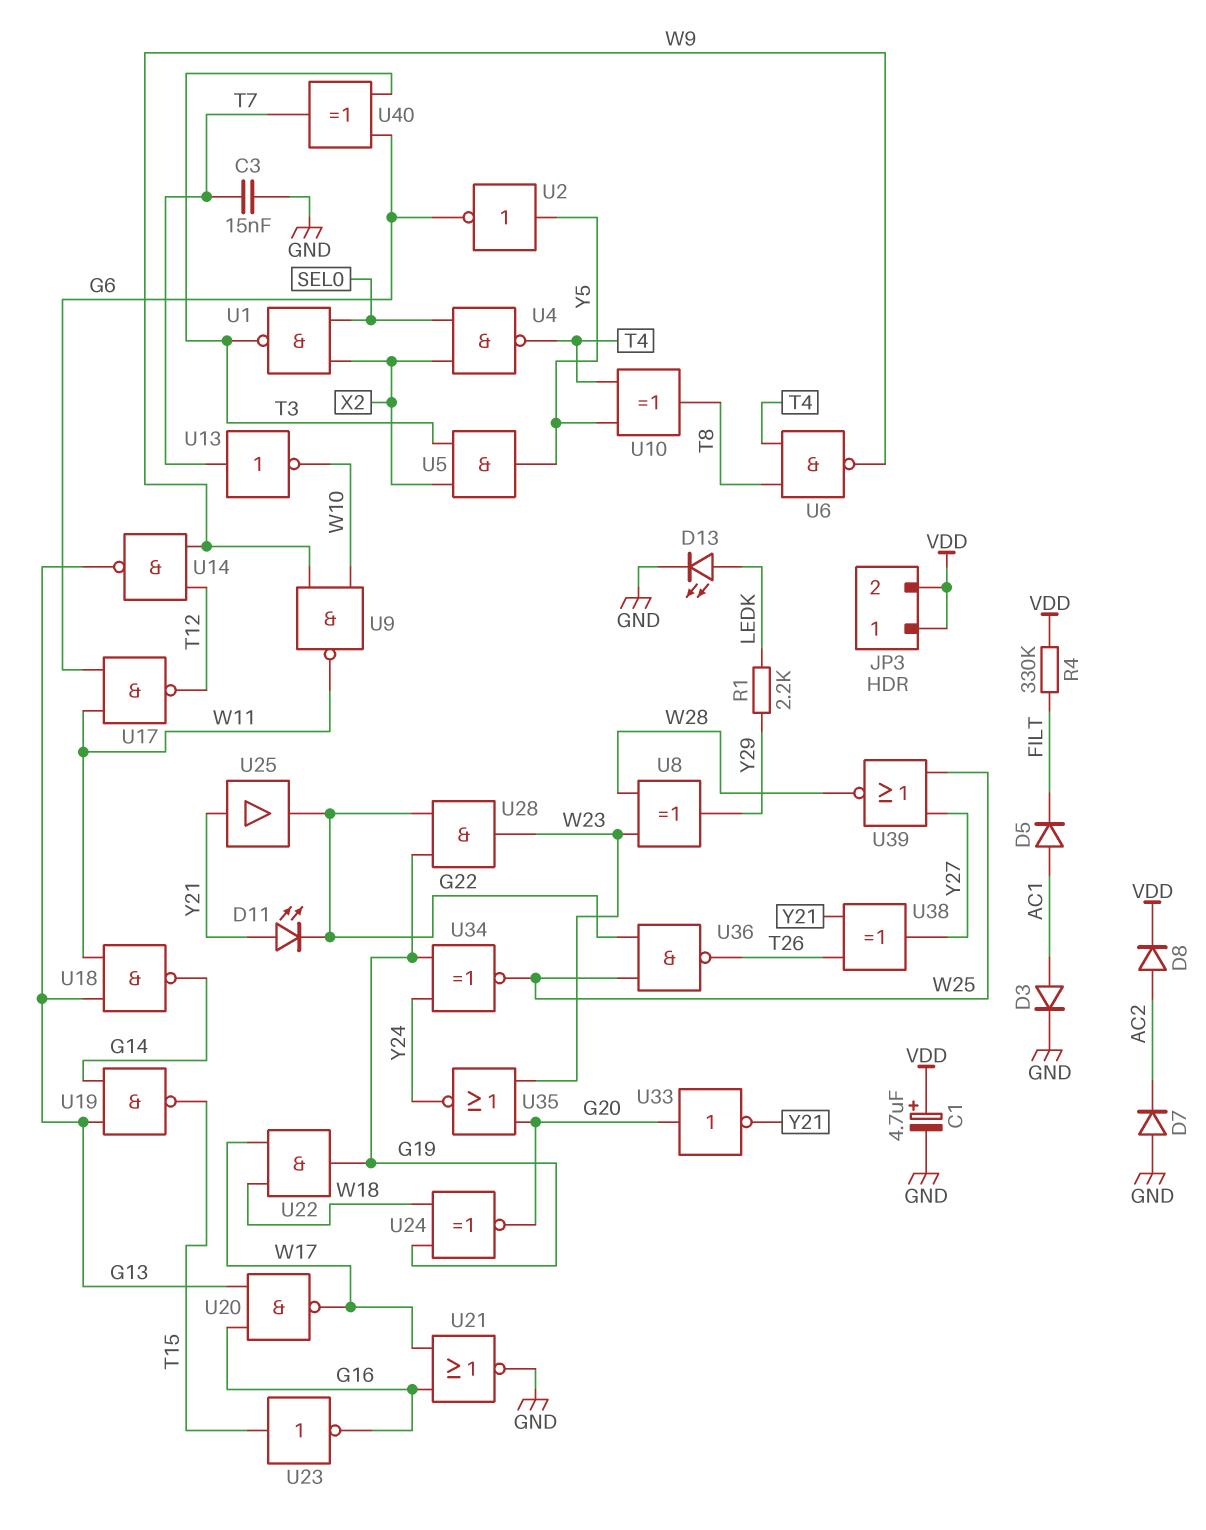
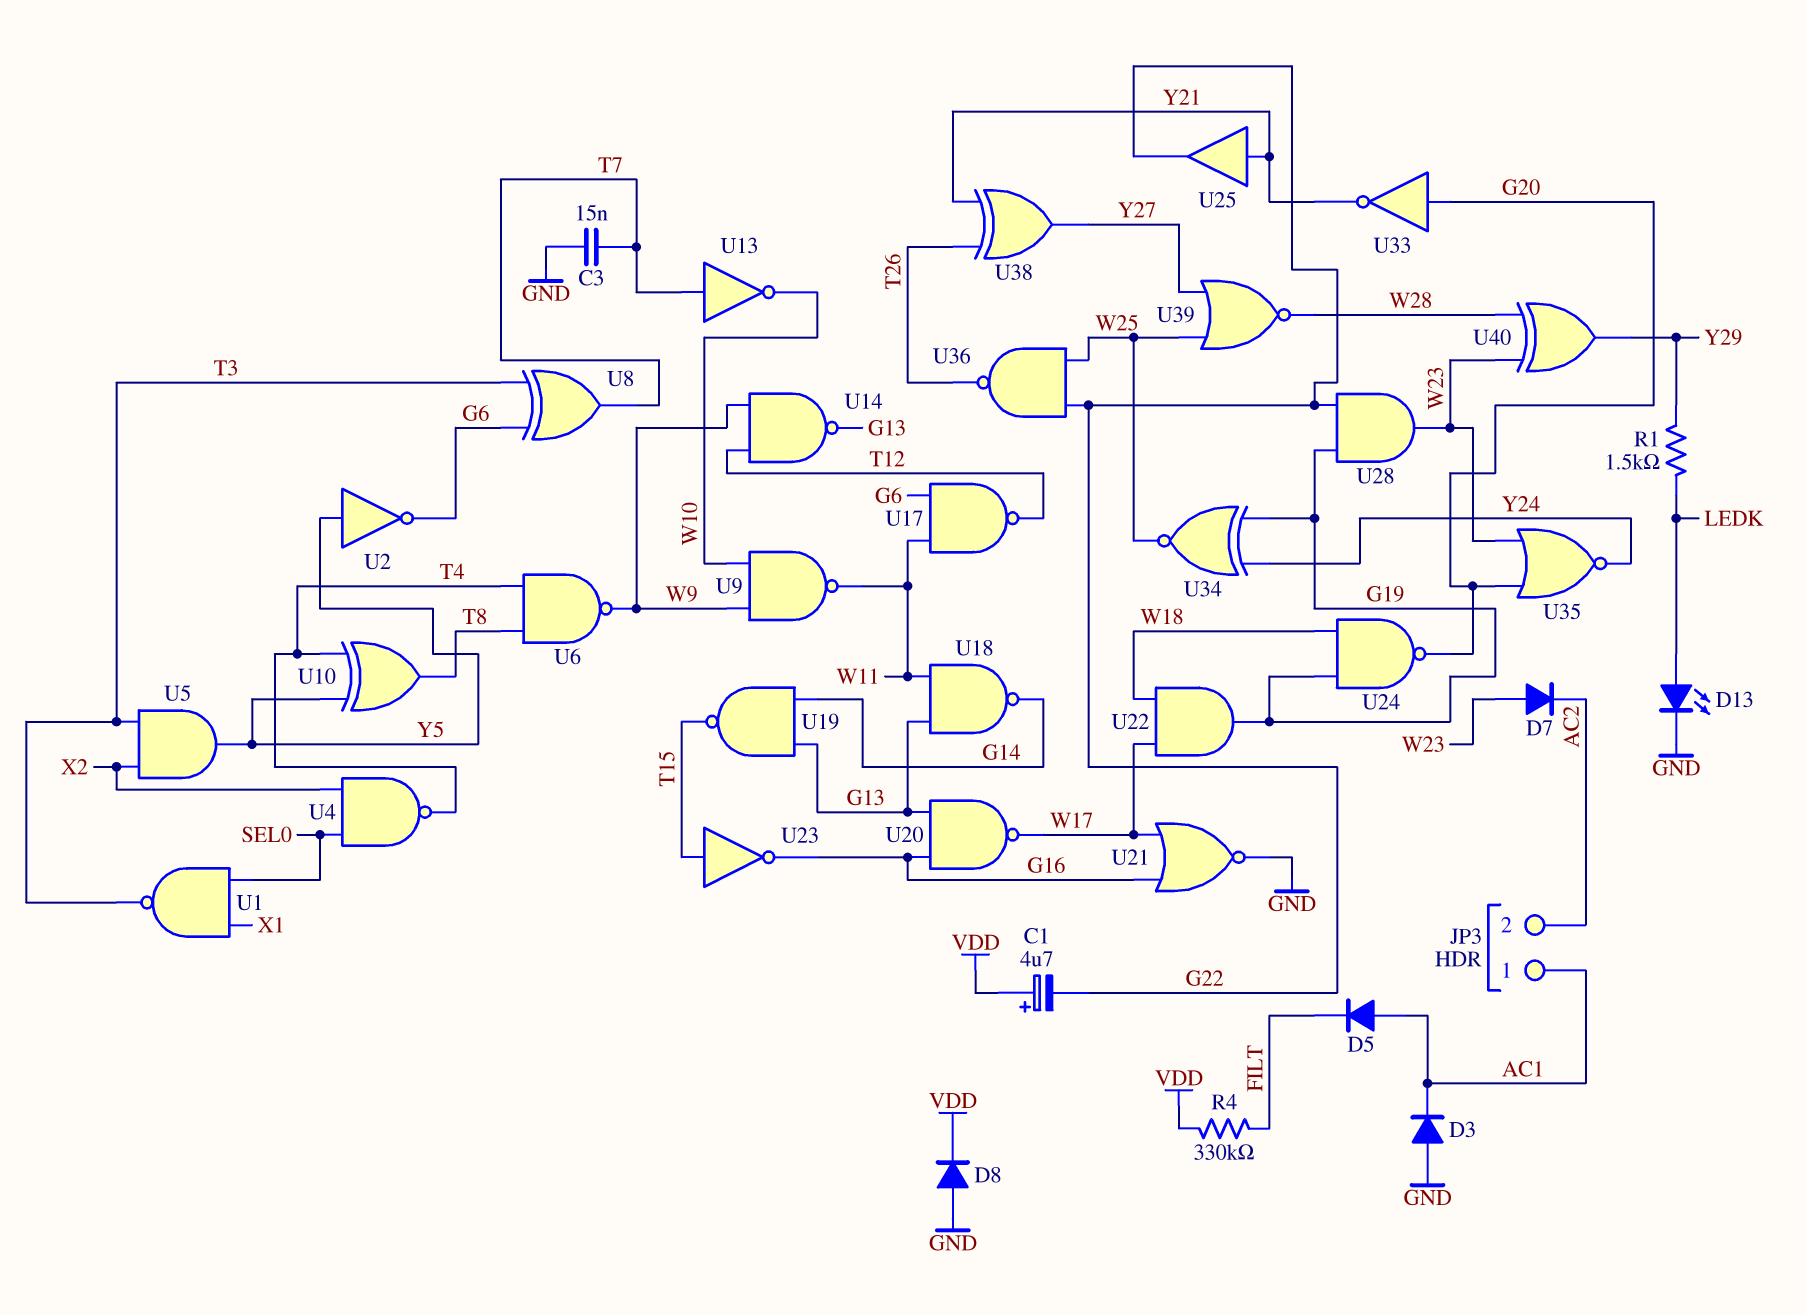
C1: 4.7uF (plus VDD, minus GND) -> 4.7uF (plus VDD, minus G22)
D3: diode (A AC1, K GND) -> diode (A GND, K AC1)
D7: diode (A GND, K AC2) -> diode (A W23, K AC2)
D8: diode (A AC2, K VDD) -> diode (A GND, K VDD)
D11: LED (A Y21, K G22) -> none
JP3 pin 1: VDD -> AC1
JP3 pin 2: VDD -> AC2
R1: 2.2k (LEDK, Y29) -> 1.5k (LEDK, Y29)
U1: NAND (in SEL0, in X2, out T3) -> NAND (in SEL0, in X1, out T3)
U8: XOR (in W23, in W28, out Y29) -> XOR (in G6, in T3, out T7)
U24: XNOR (in G19, in W18, out G20) -> NAND (in G19, in W18, out G20)
U40: XOR (in G6, in T3, out T7) -> XOR (in W23, in W28, out Y29)

